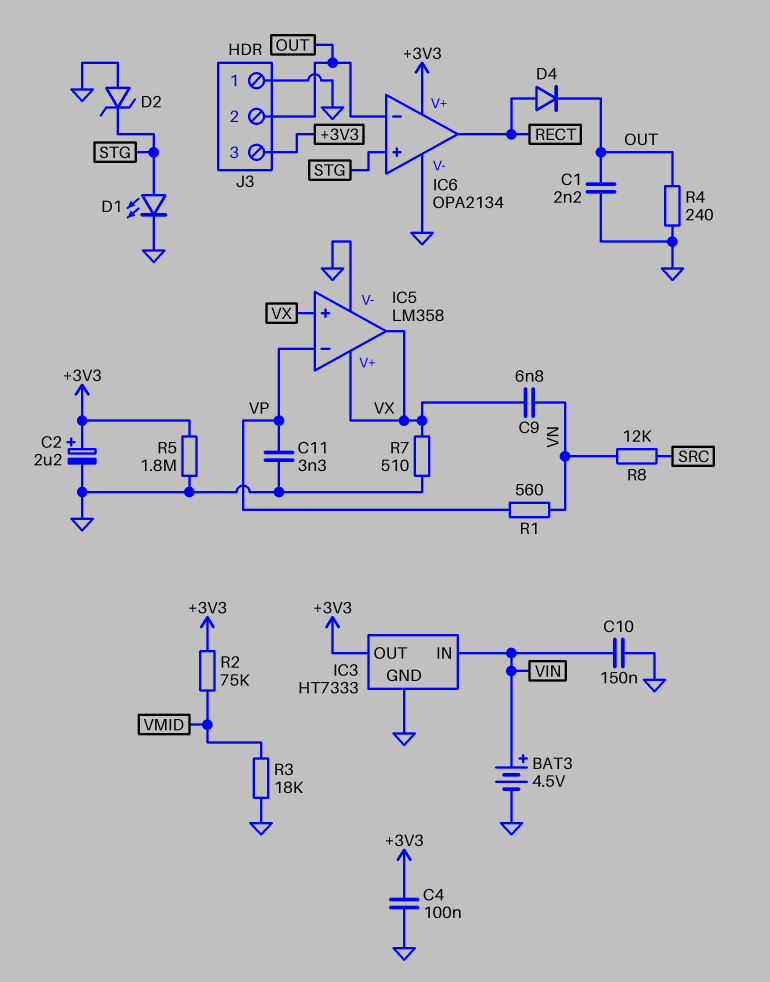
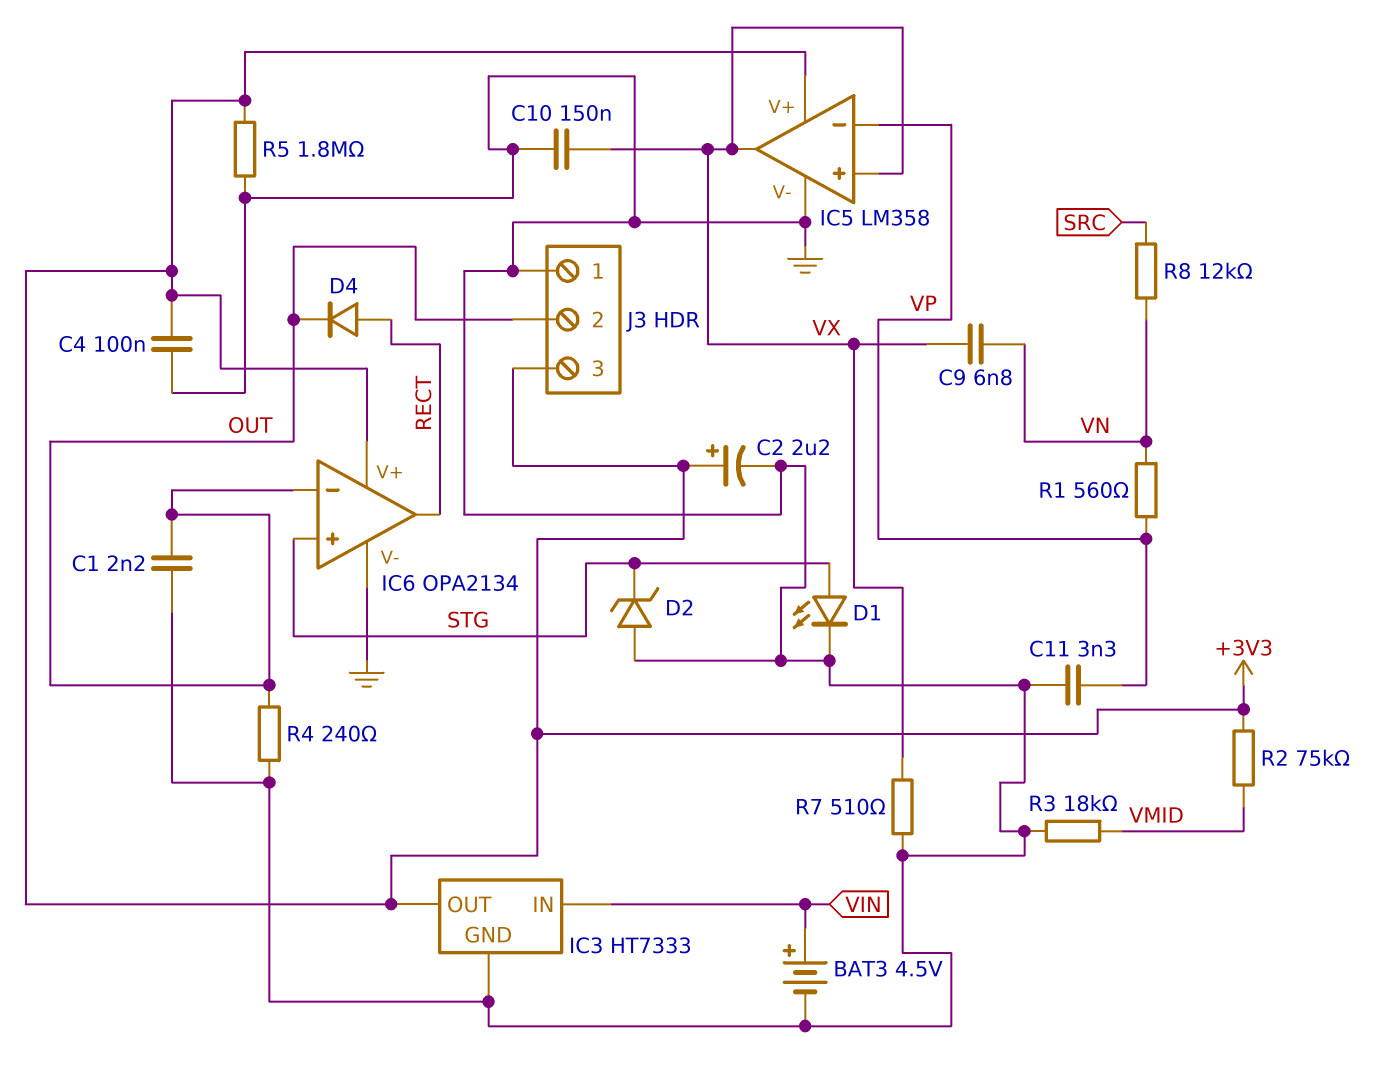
C10: 150nF (GND, VIN) -> 150nF (GND, VX)
IC5 pin V+: VX -> +3V3

